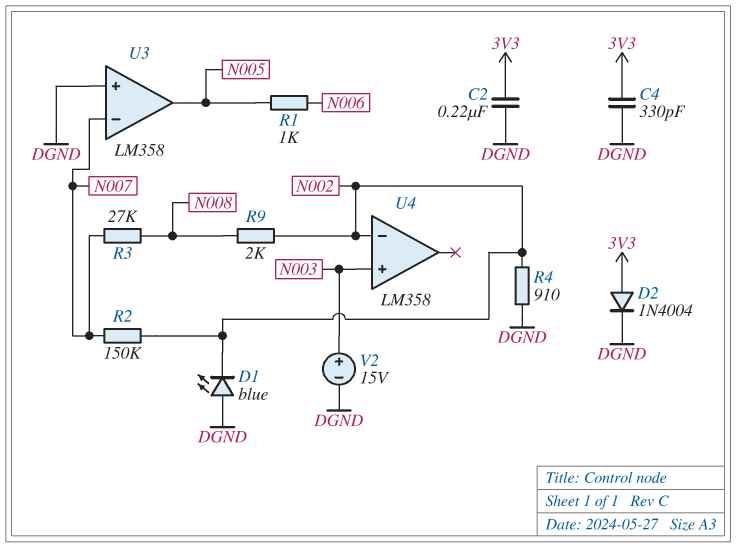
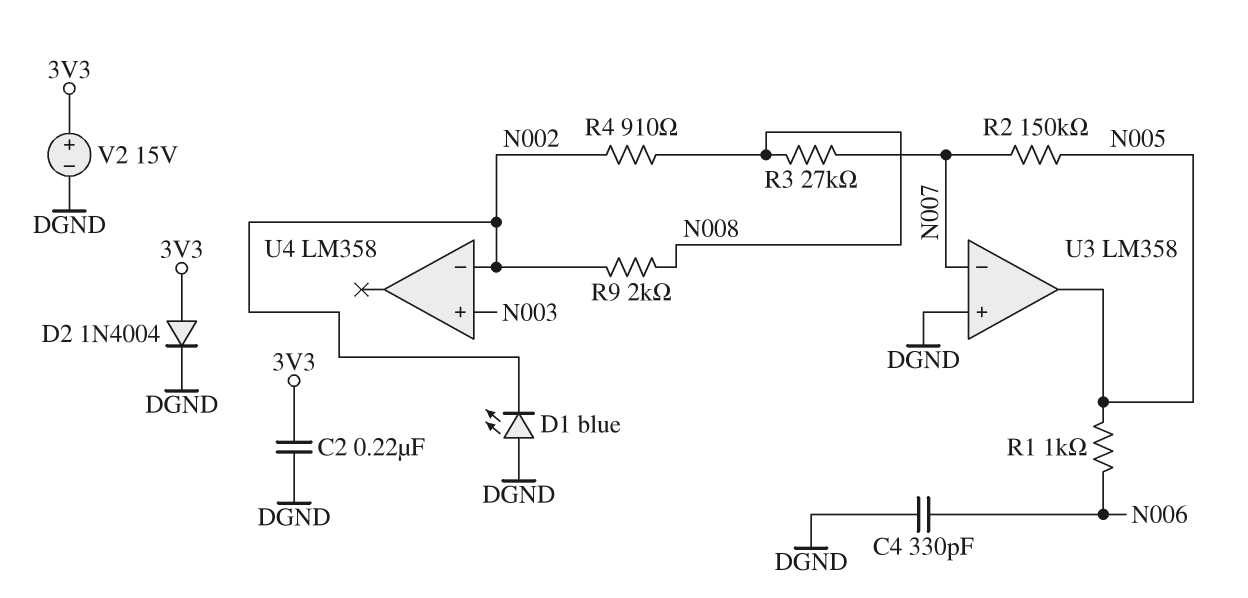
C4: 330pF (3V3, DGND) -> 330pF (DGND, N006)
R2: 150k (N002, N007) -> 150k (N005, N007)
R4: 910 (DGND, N002) -> 910 (N002, N008)
V2: 15V (plus N003, minus DGND) -> 15V (plus 3V3, minus DGND)

